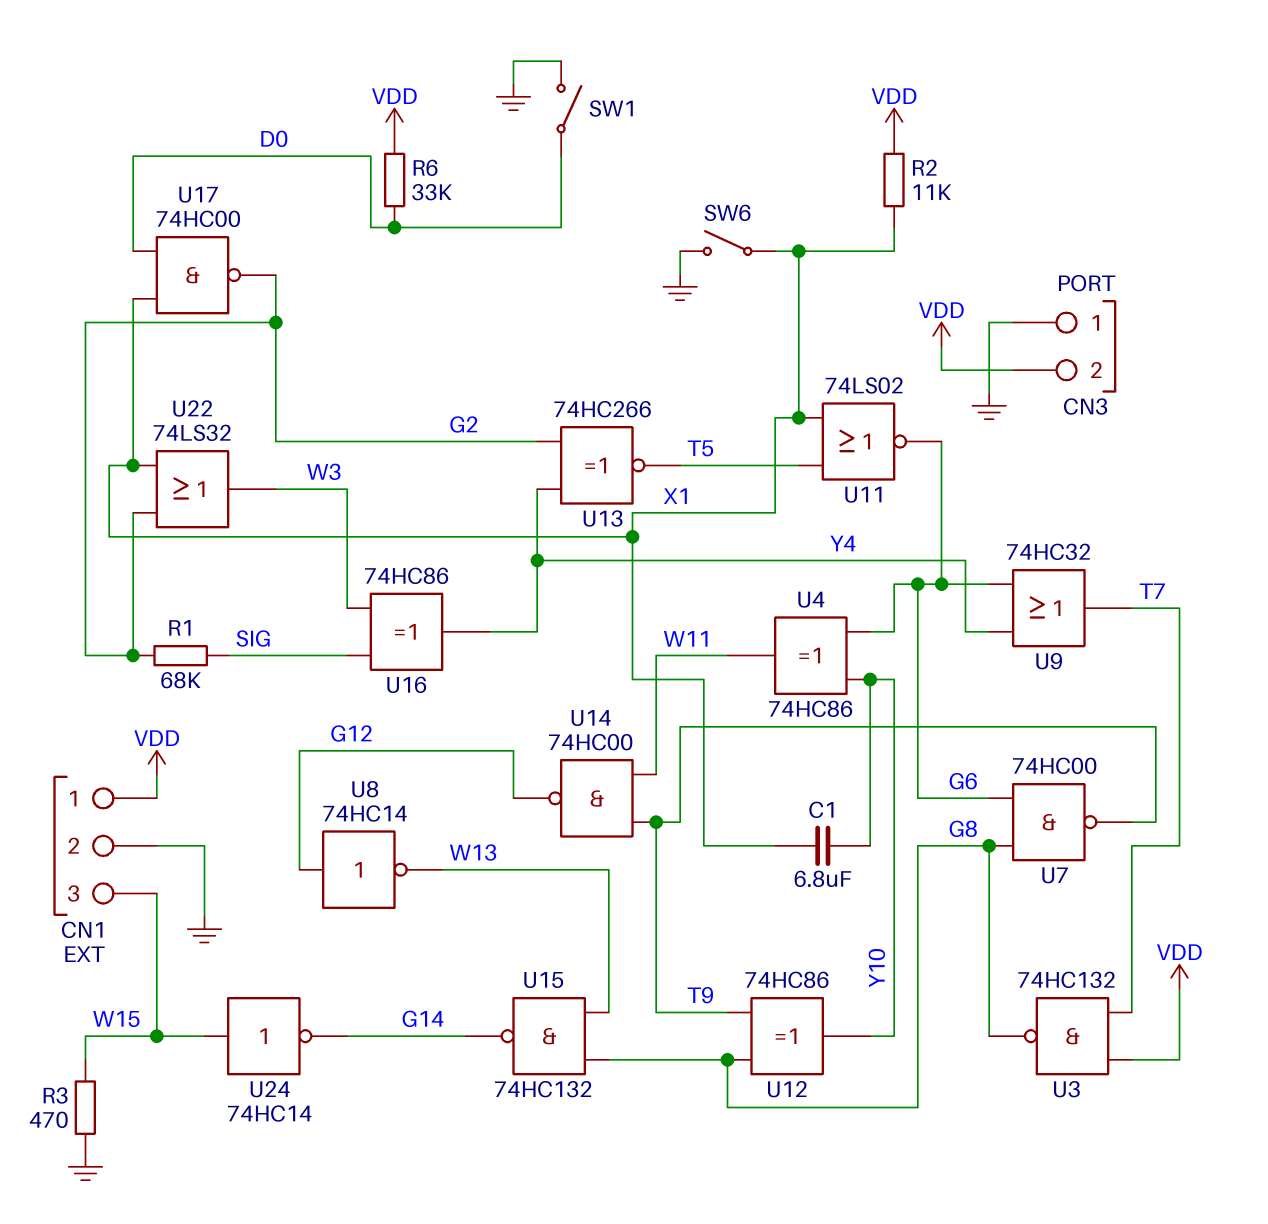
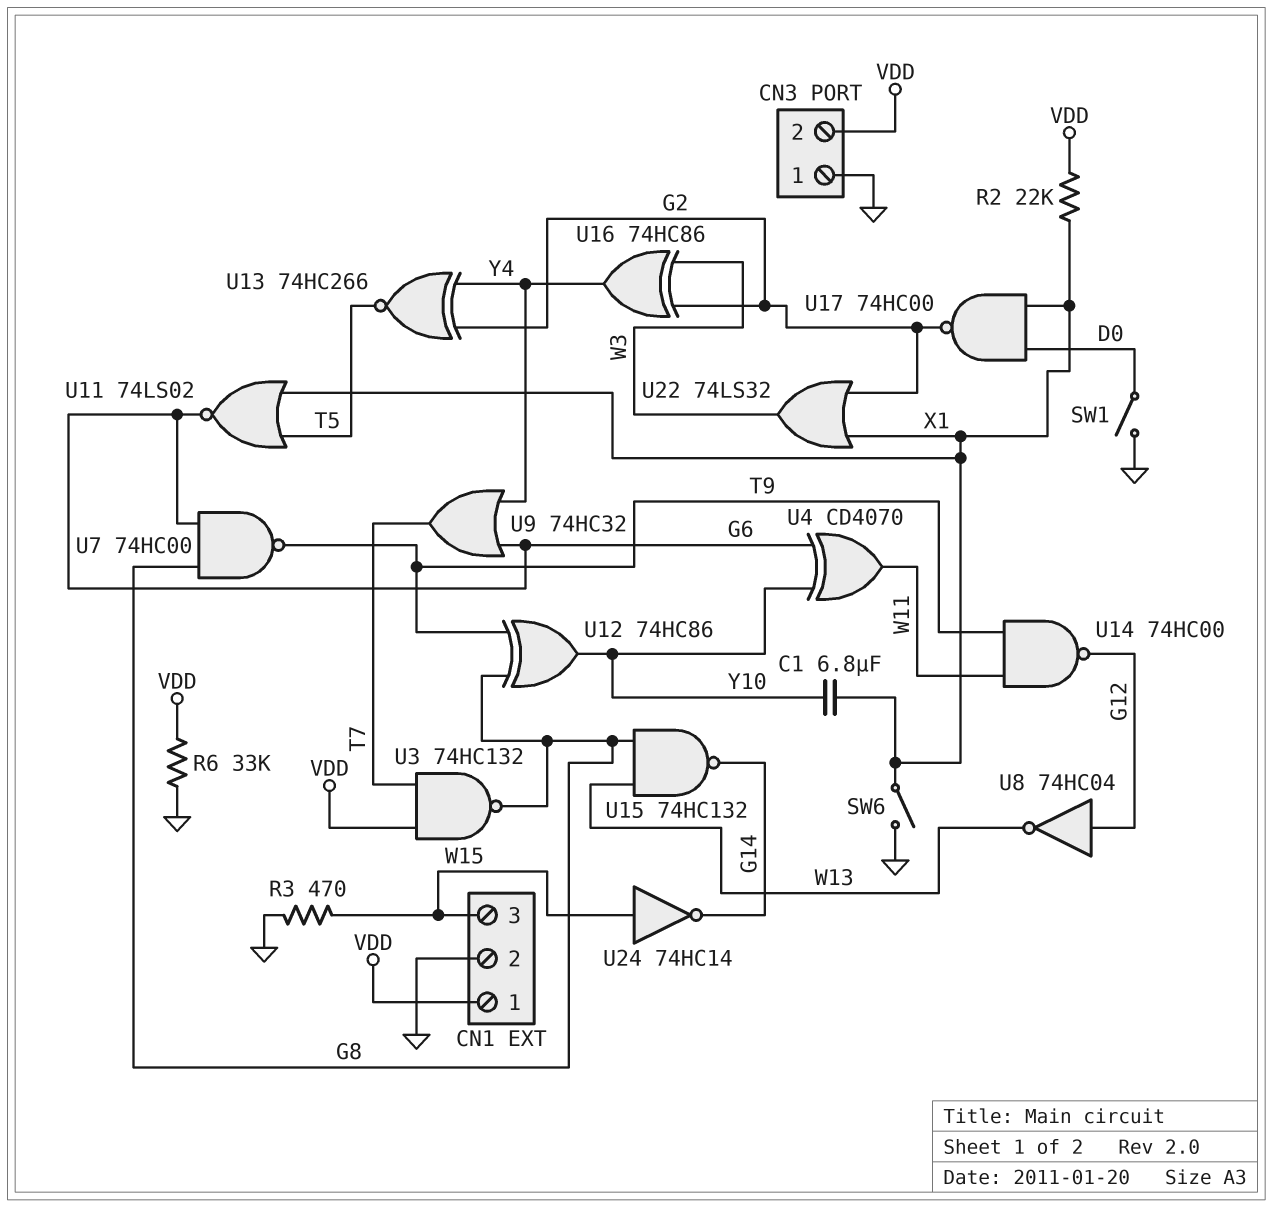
R1: 68k (G2, SIG) -> none
R2: 11k (VDD, X1) -> 22k (VDD, X1)
R6: 33k (D0, VDD) -> 33k (GND, VDD)
U4: XOR 74HC86 (in G6, in Y10, out W11) -> XOR CD4070 (in G6, in Y10, out W11)
U8: NOT 74HC14 (in G12, out W13) -> NOT 74HC04 (in G12, out W13)
U16: XOR 74HC86 (in SIG, in W3, out Y4) -> XOR 74HC86 (in G2, in W3, out Y4)

